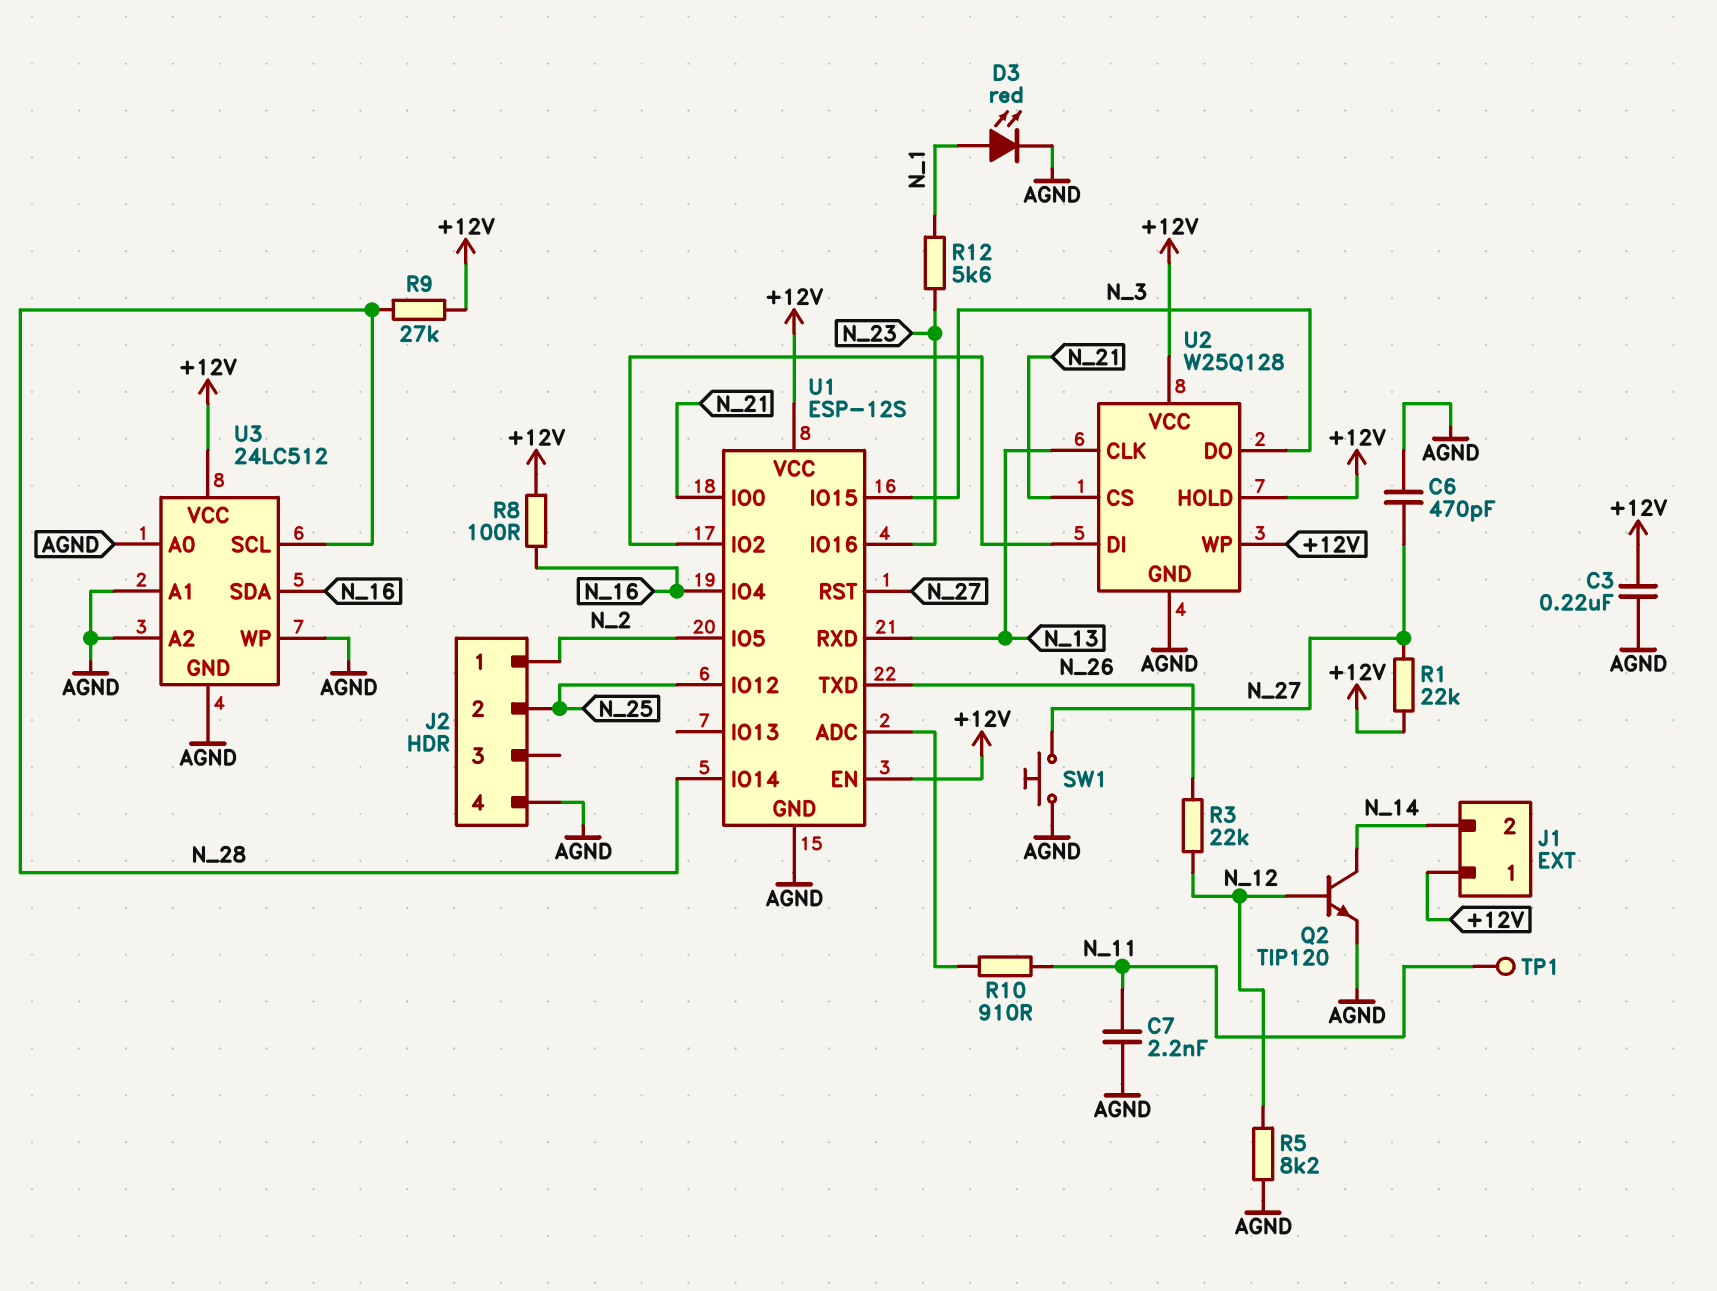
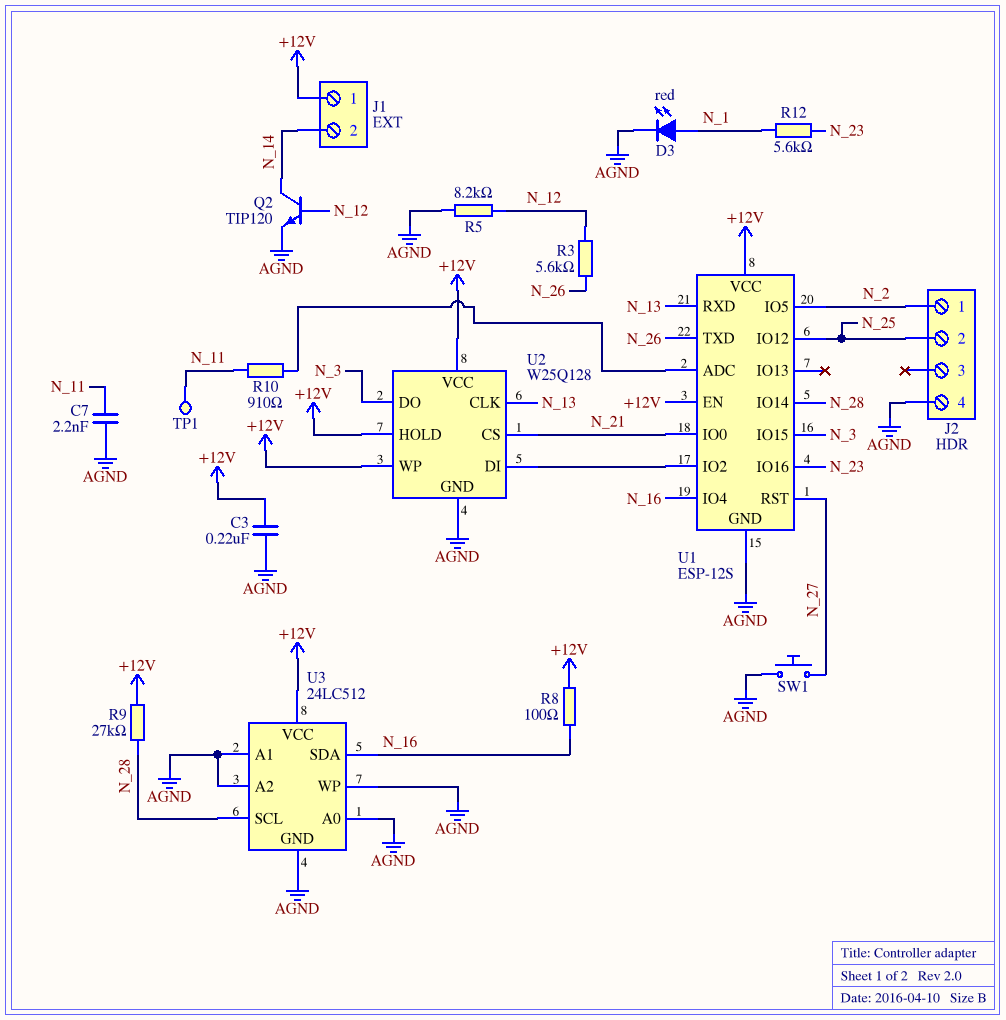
C6: 470pF (AGND, N_27) -> none
R1: 22k (+12V, N_27) -> none
R3: 22k (N_12, N_26) -> 5.6k (N_12, N_26)

